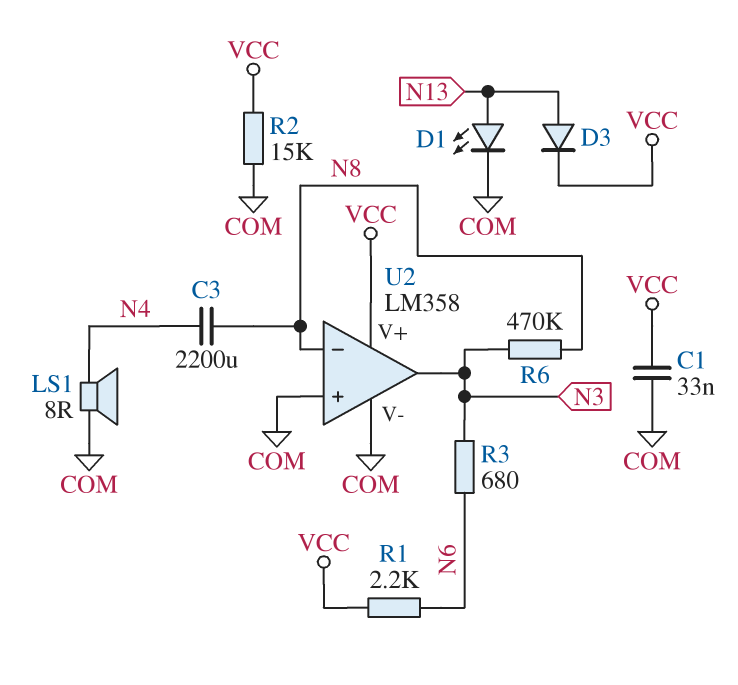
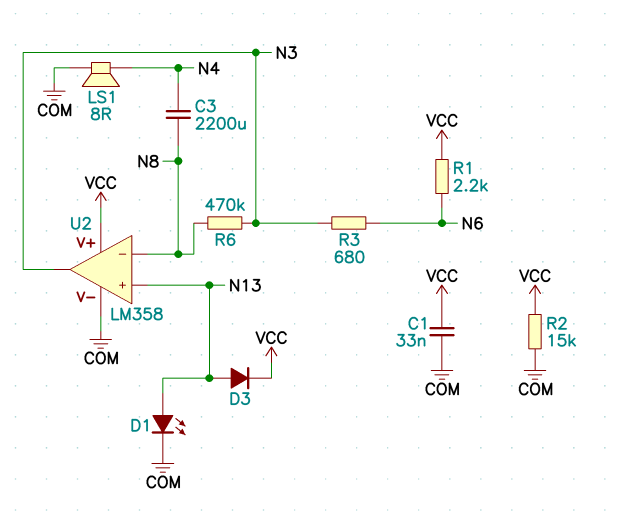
U2 pin in+: COM -> N13

